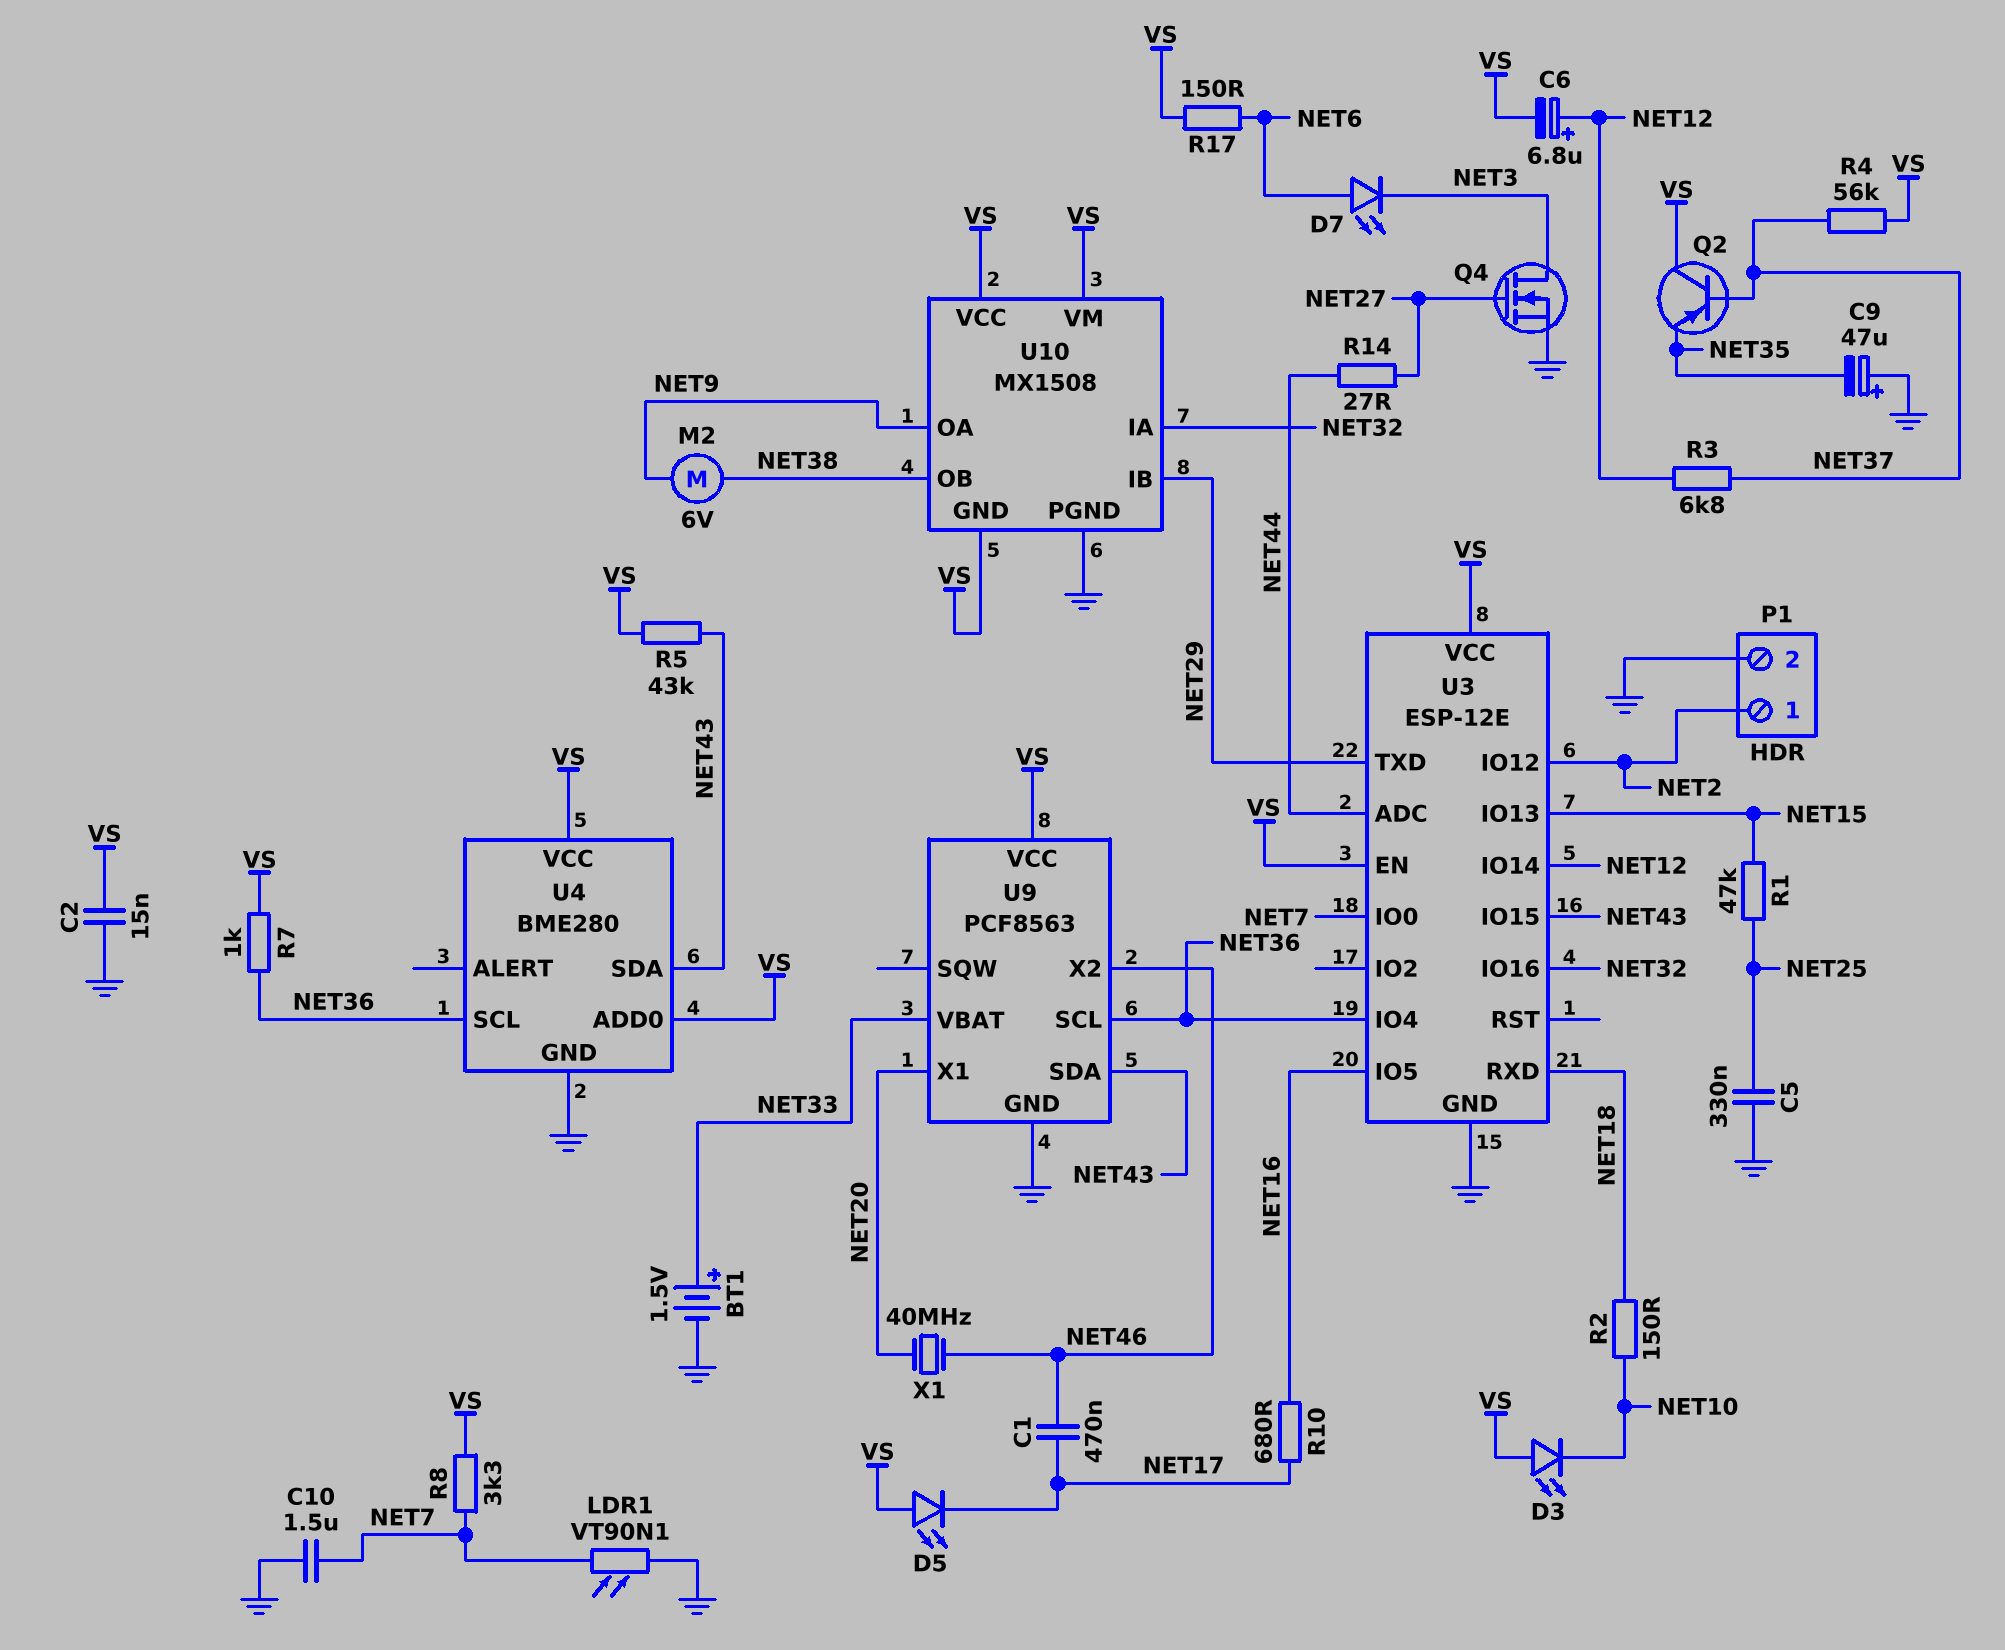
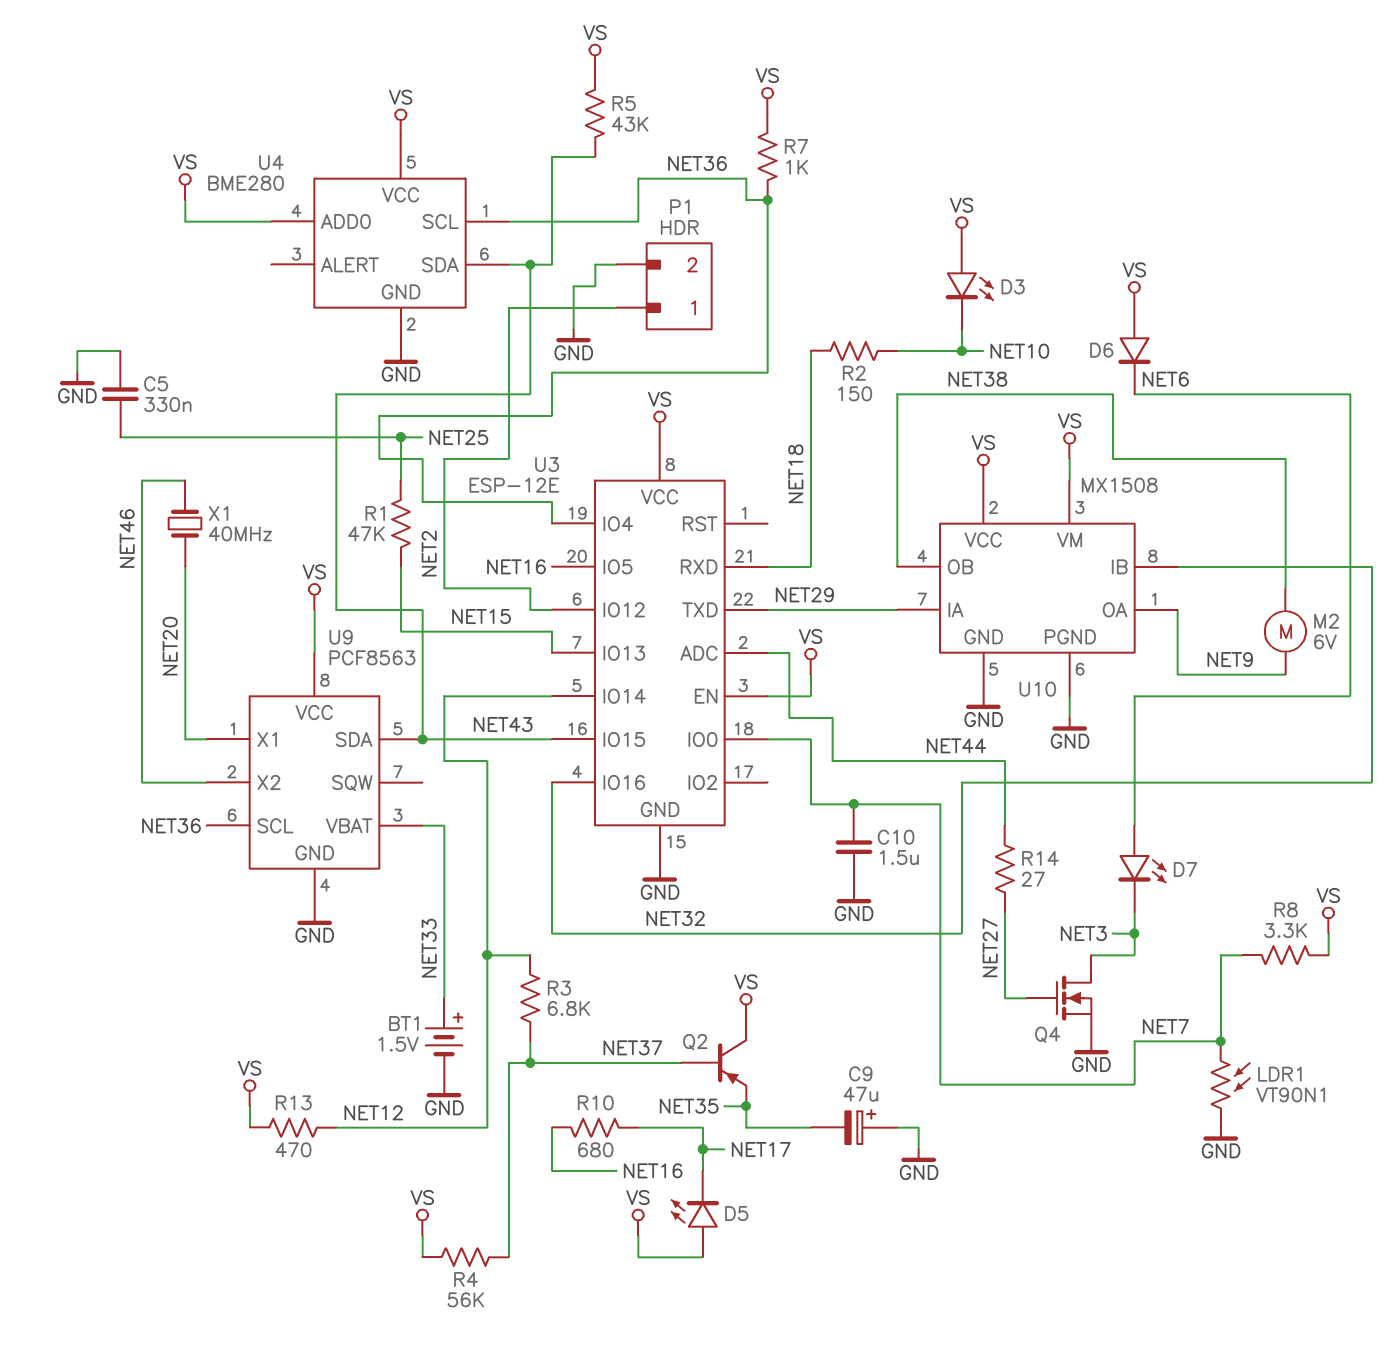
C1: 470nF (NET17, NET46) -> none
C2: 15nF (GND, VS) -> none
C6: 6.8uF (plus NET12, minus VS) -> none
D6: none -> diode (A VS, K NET6)
R13: none -> 470 (NET12, VS)
R17: 150 (NET6, VS) -> none
U10 pin GND: VS -> GND
U10 pin IA: NET32 -> NET29
U10 pin IB: NET29 -> NET32

